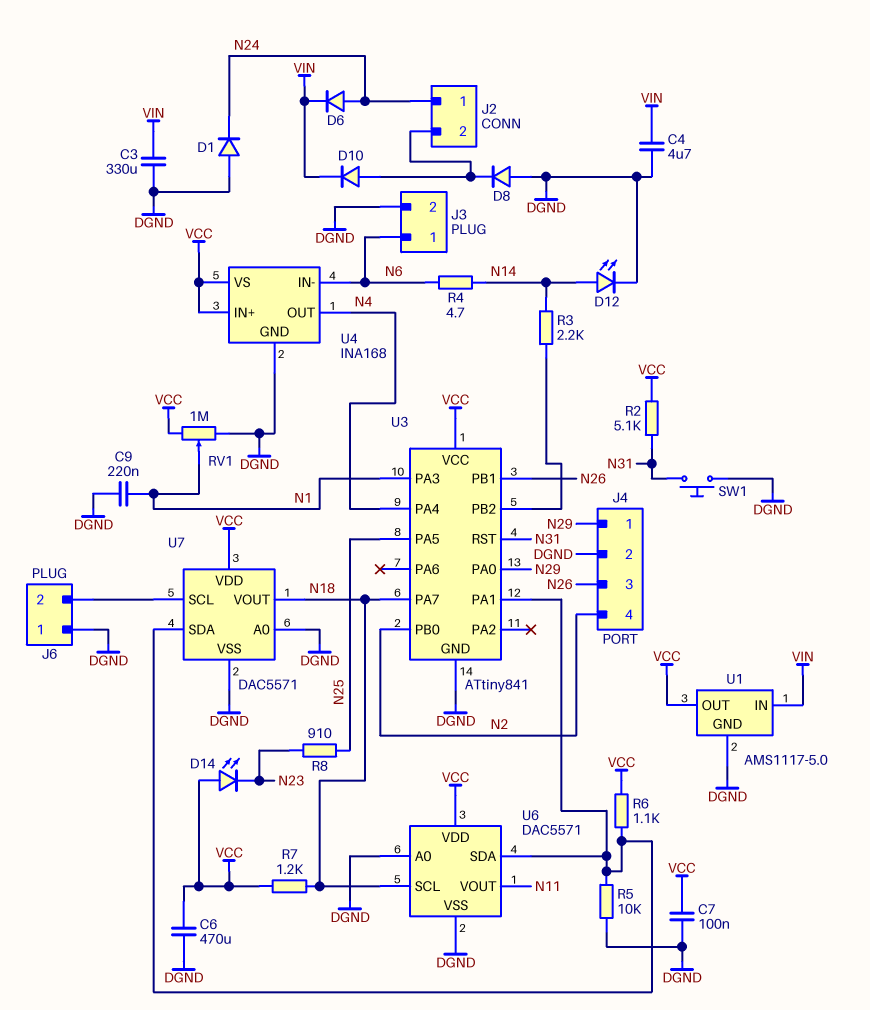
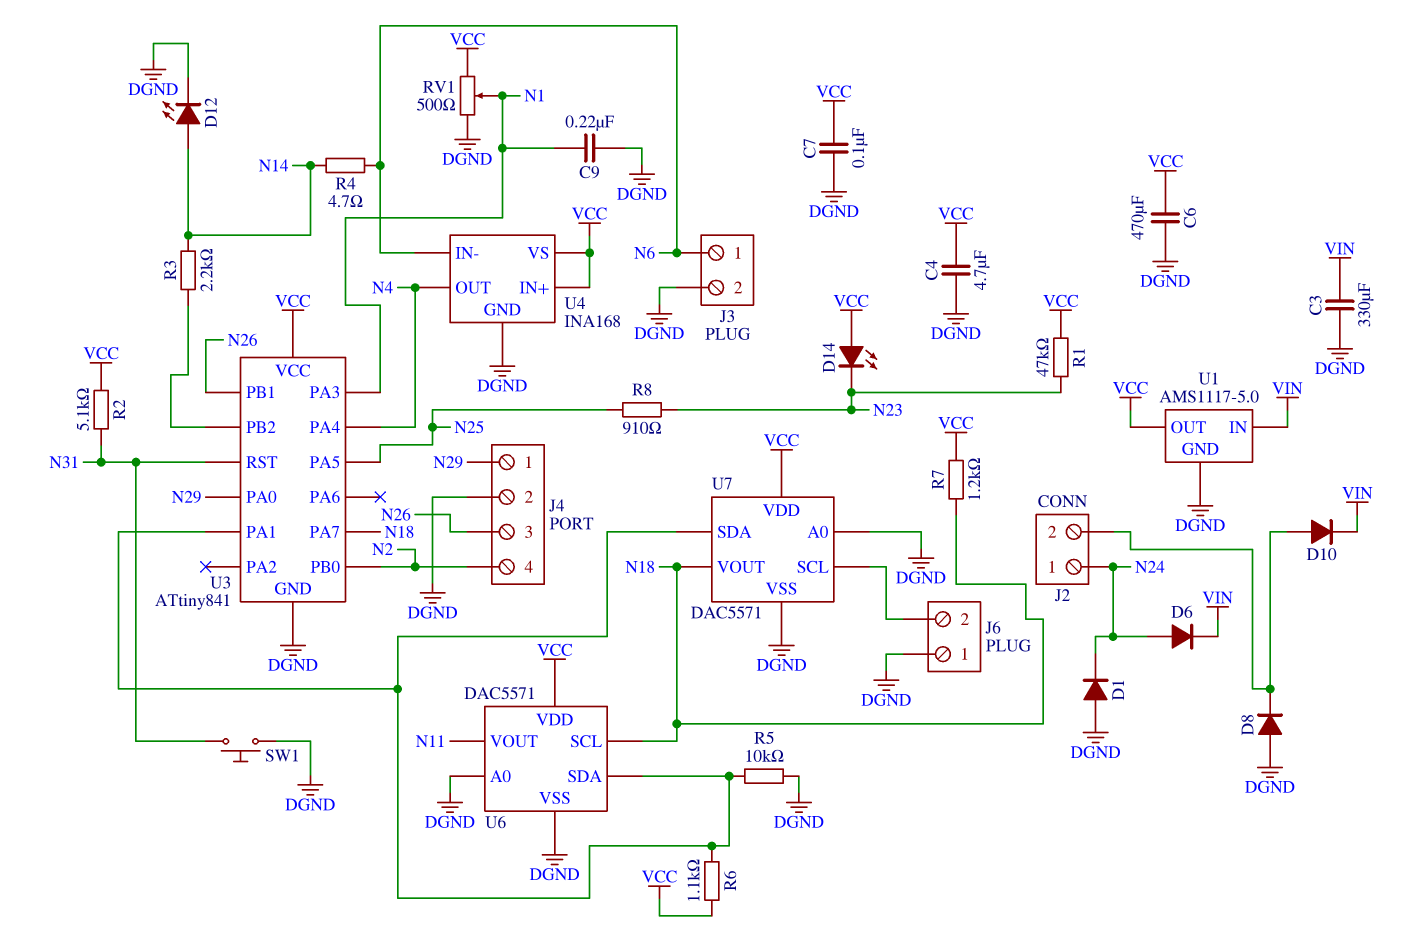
C4: 4.7uF (DGND, VIN) -> 4.7uF (DGND, VCC)
R1: none -> 47k (N23, VCC)
RV1: 1M (DGND, VCC, wiper N1) -> 500 (DGND, VCC, wiper N1)

